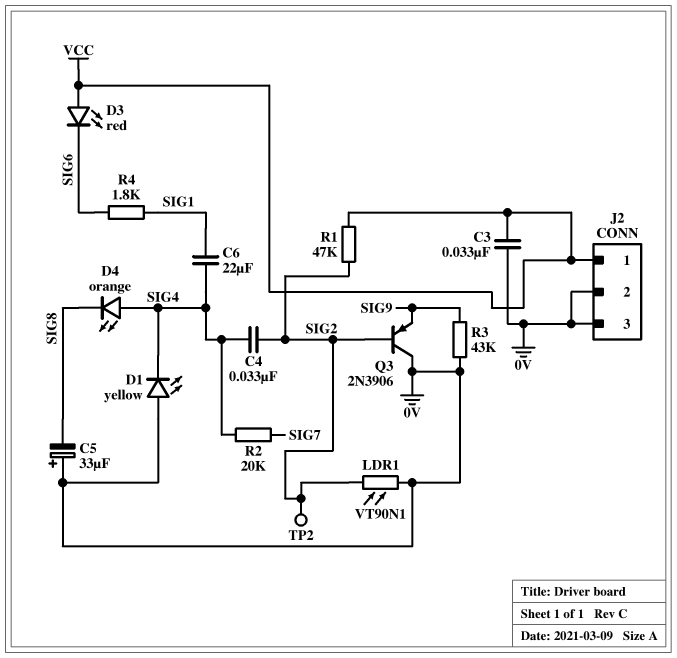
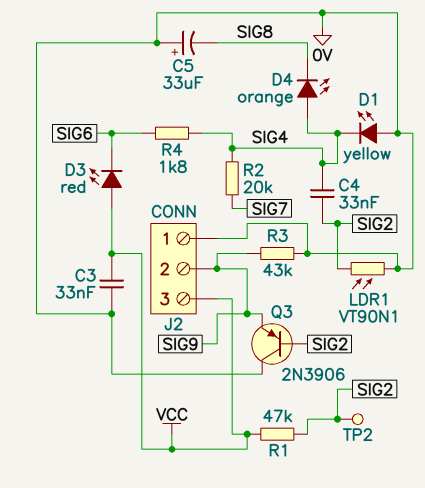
C6: 22uF (SIG1, SIG4) -> none
J2 pin 1: VCC -> 0V
J2 pin 2: 0V -> SIG9
J2 pin 3: 0V -> VCC
R4: 1.8k (SIG1, SIG6) -> 1.8k (SIG4, SIG6)

